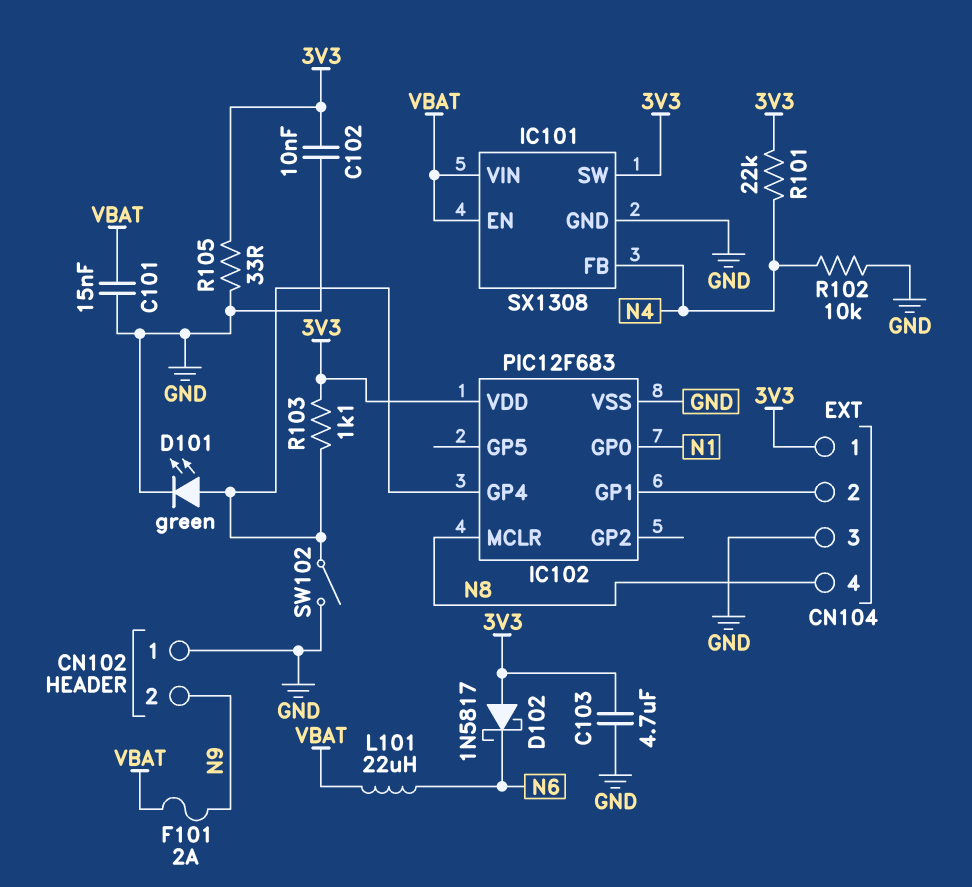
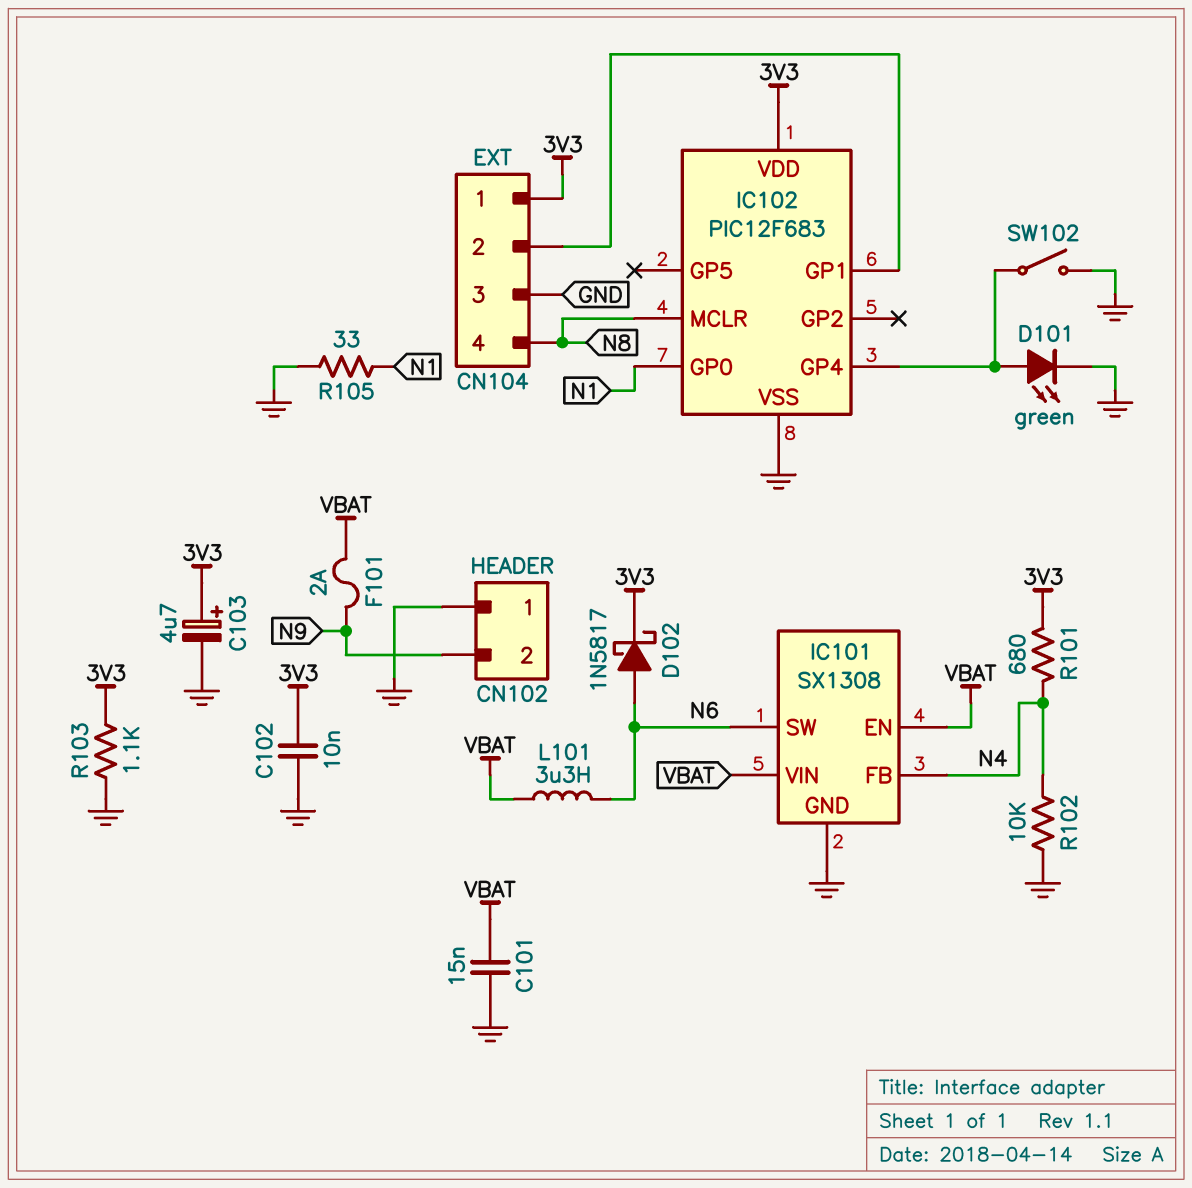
C103: 4.7uF (3V3, GND) -> 4.7uF (plus 3V3, minus GND)
D102: schottky 1N5817 (A 3V3, K N6) -> schottky 1N5817 (A N6, K 3V3)
IC101 pin SW: 3V3 -> N6
L101: 22uH (N6, VBAT) -> 3.3uH (N6, VBAT)
R101: 22k (3V3, N4) -> 680 (3V3, N4)
R103: 1.1k (3V3, IC102/GP4) -> 1.1k (3V3, GND)
R105: 33 (3V3, GND) -> 33 (GND, N1)

